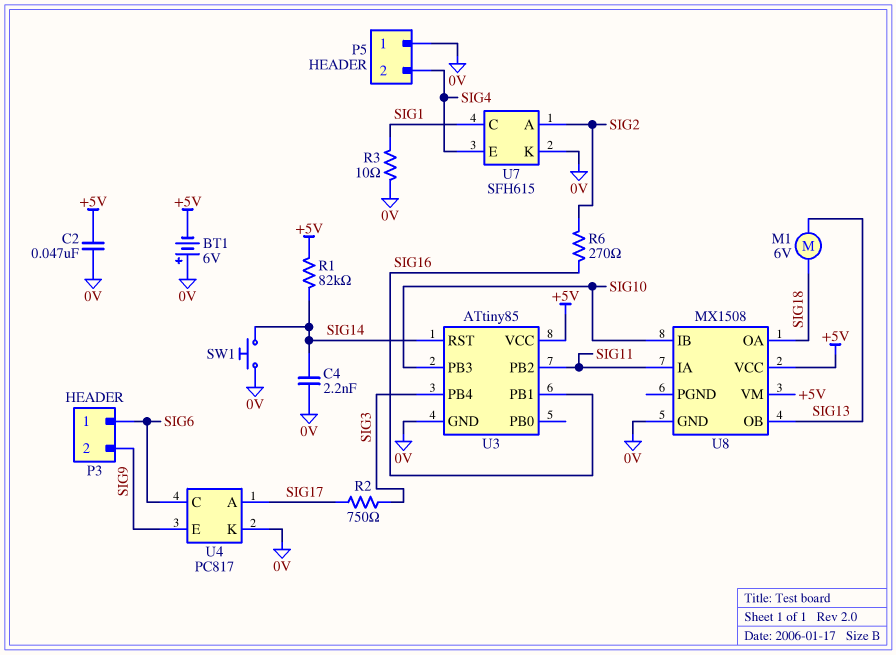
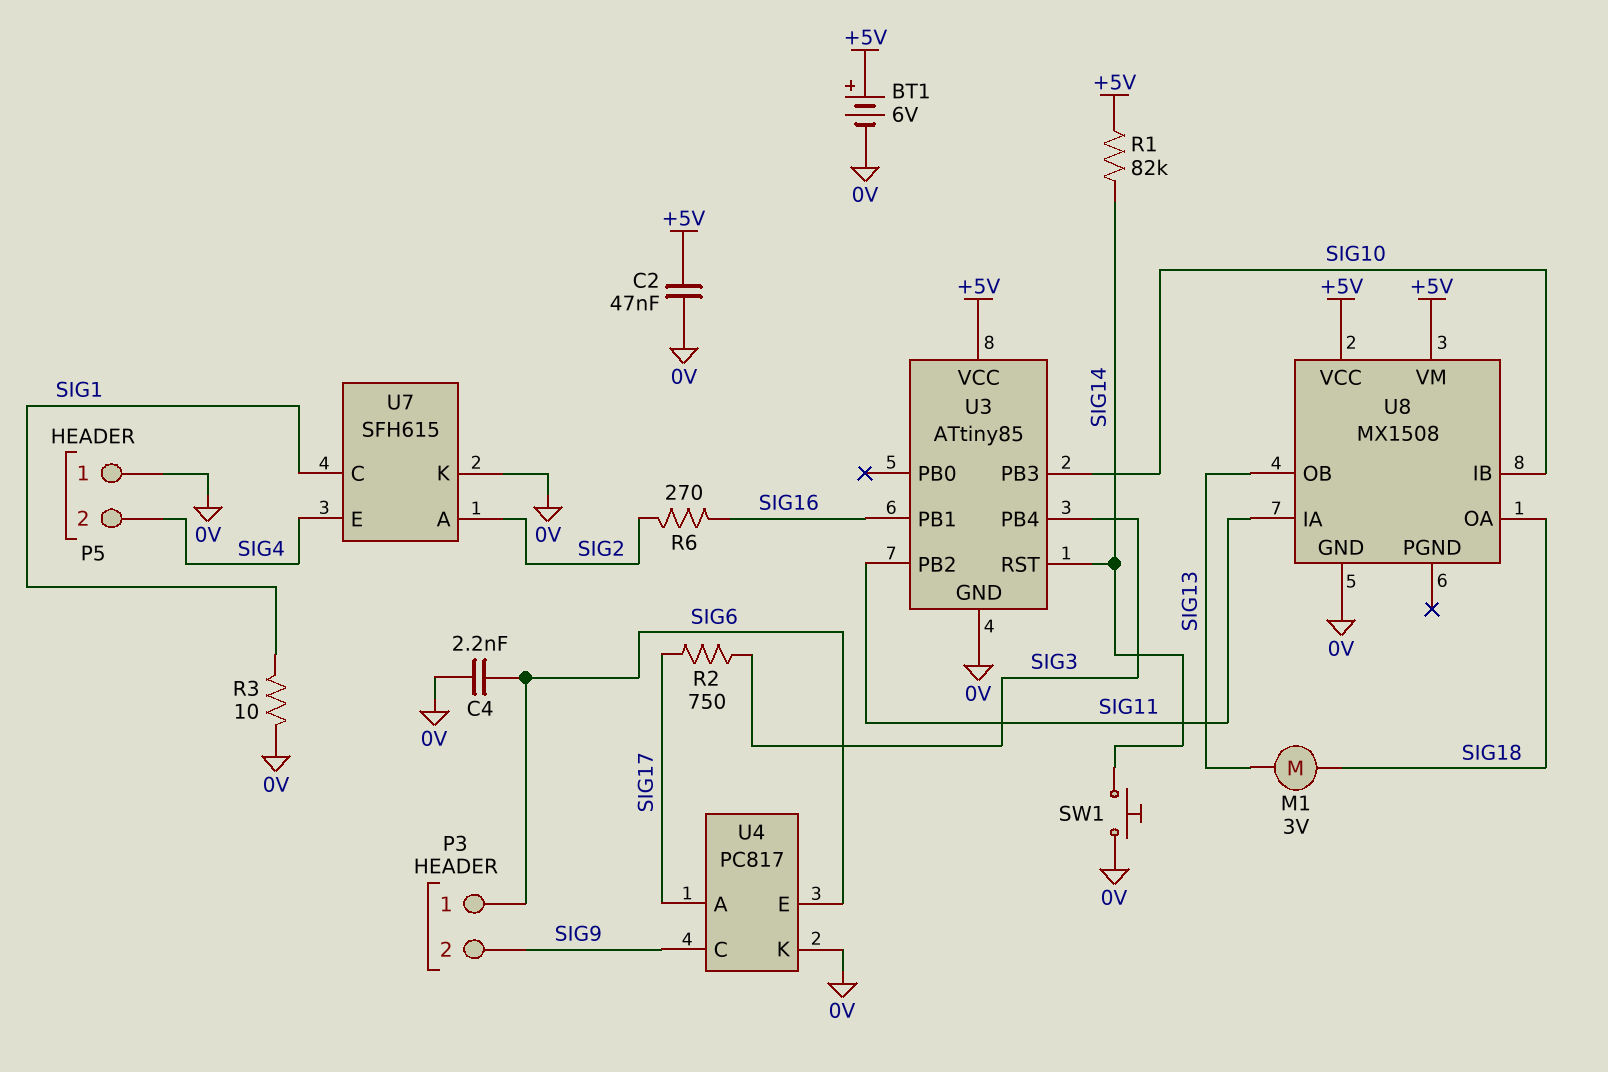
BT1: 6V (plus 0V, minus +5V) -> 6V (plus +5V, minus 0V)
C4: 2.2nF (0V, SIG14) -> 2.2nF (0V, SIG6)
M1: motor 6V (SIG13, SIG18) -> motor 3V (SIG13, SIG18)
U4 pin C: SIG6 -> SIG9
U4 pin E: SIG9 -> SIG6

